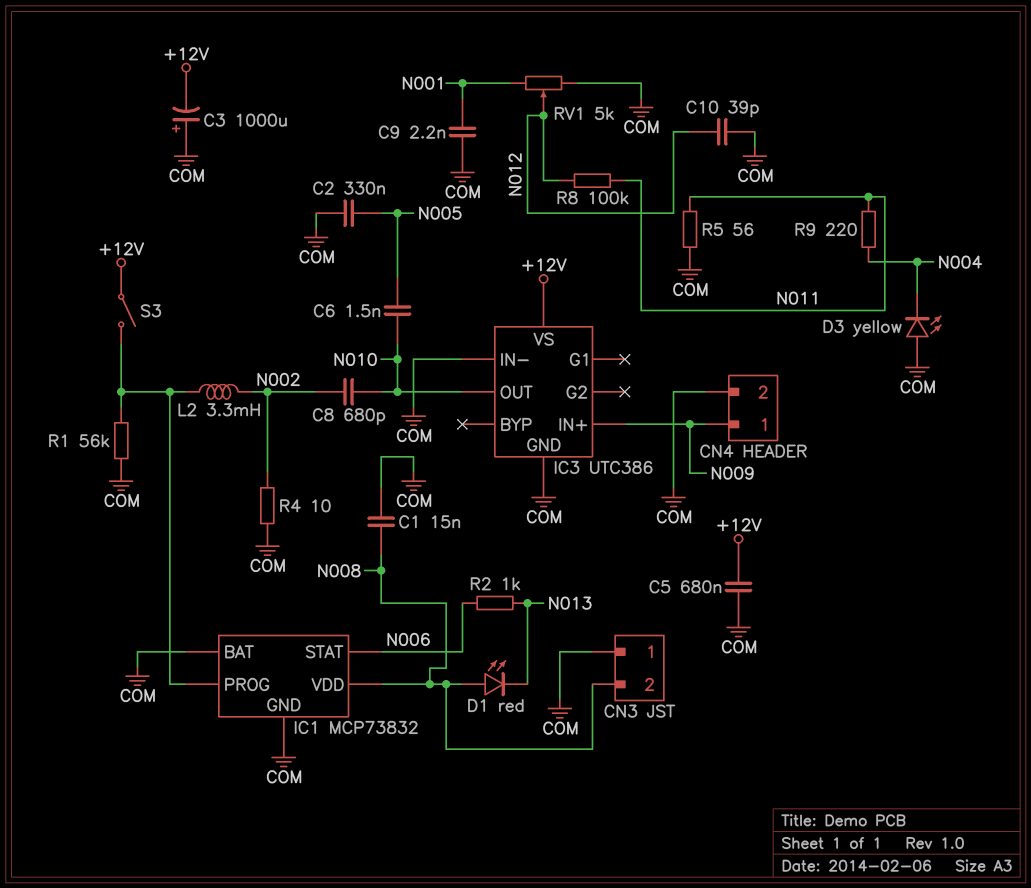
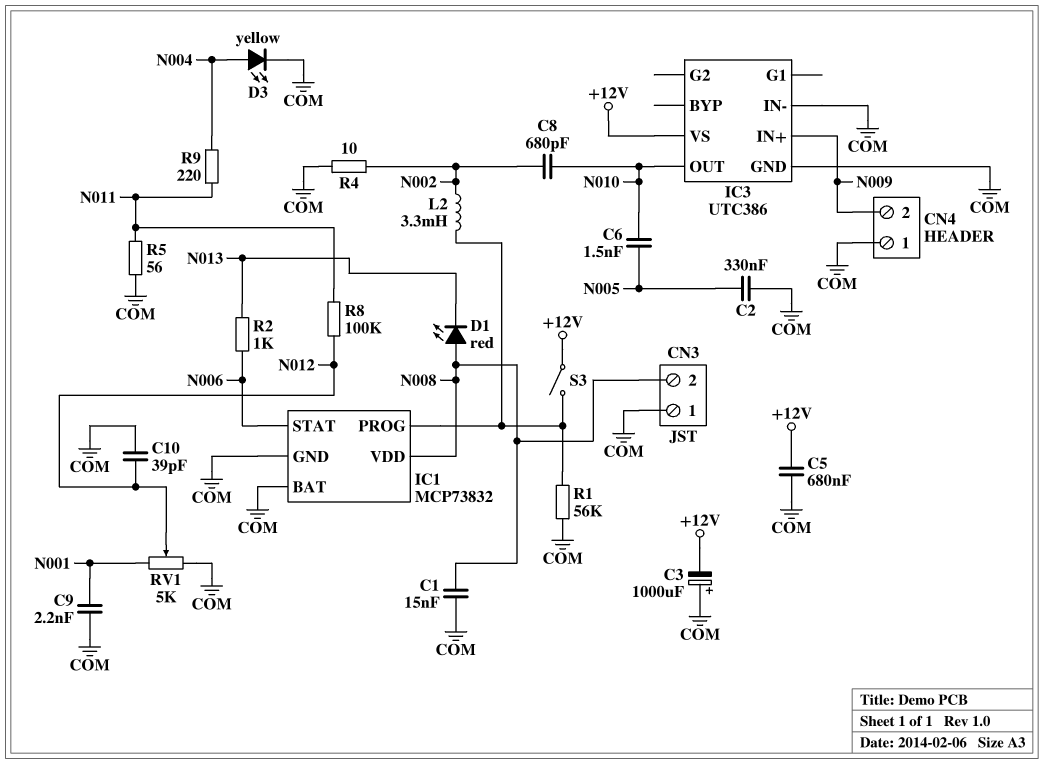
CN4 pin 1: N009 -> COM
CN4 pin 2: COM -> N009
D3: LED yellow (A COM, K N004) -> LED yellow (A N004, K COM)

